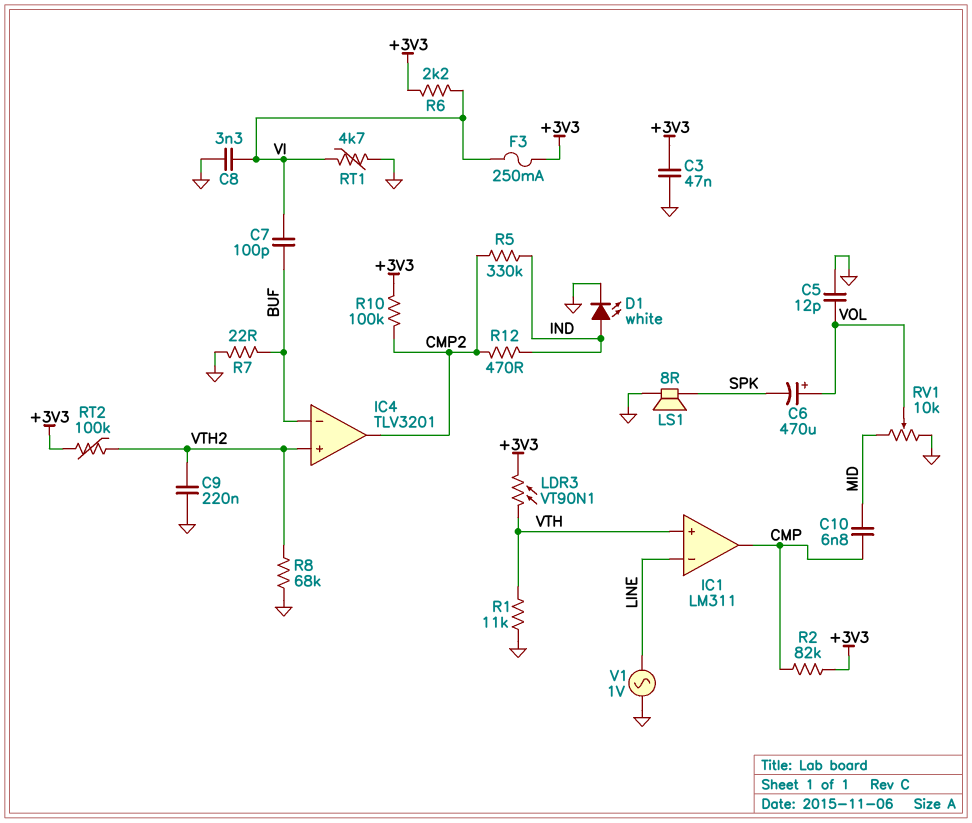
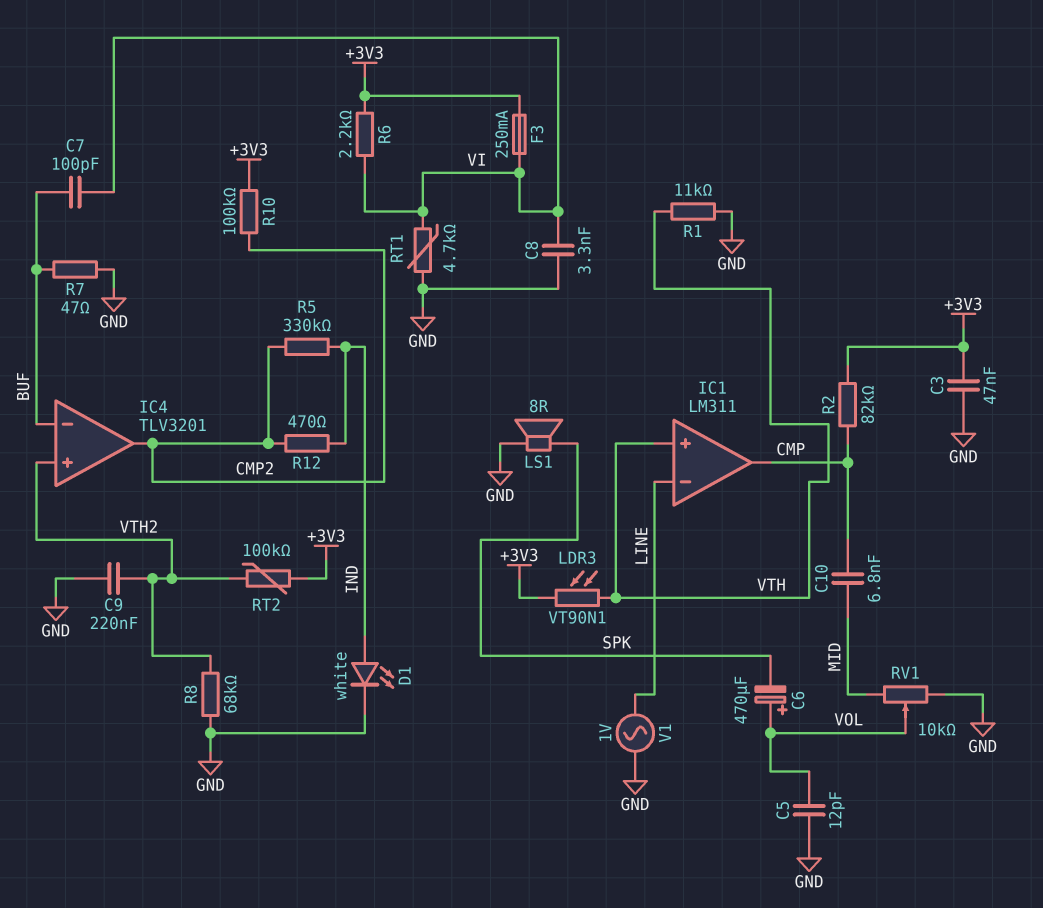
R7: 22 (BUF, GND) -> 47 (BUF, GND)

